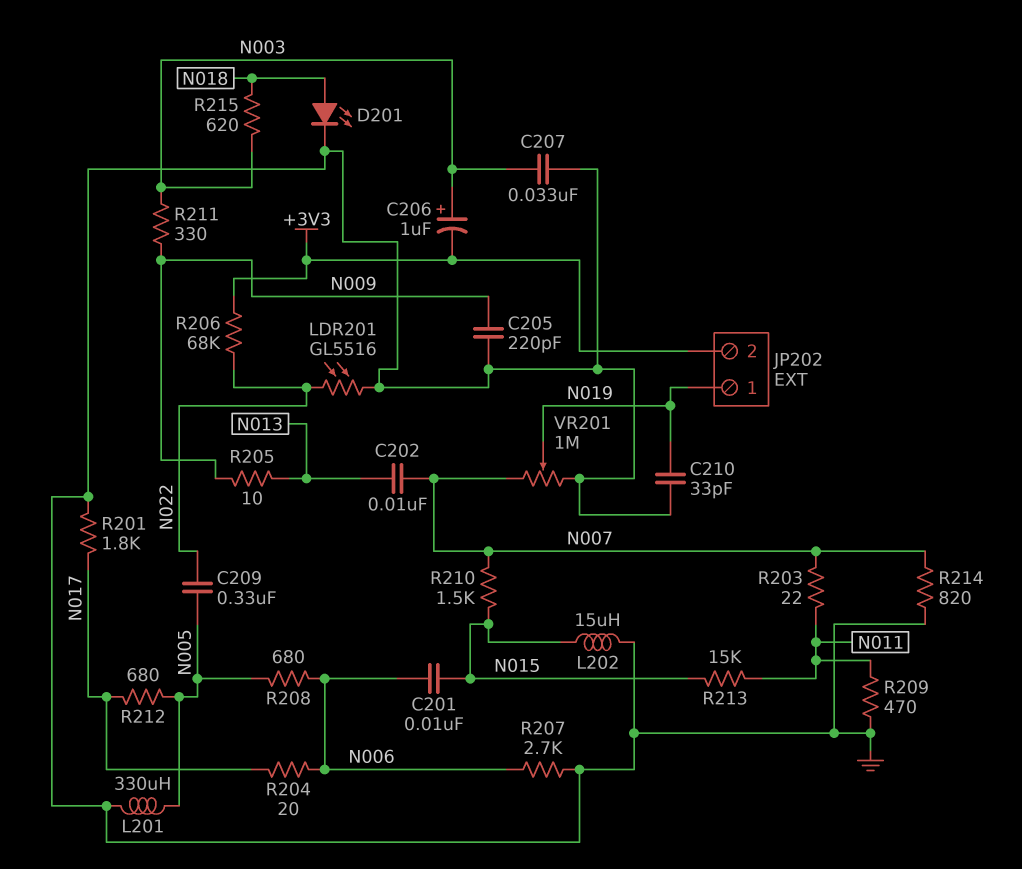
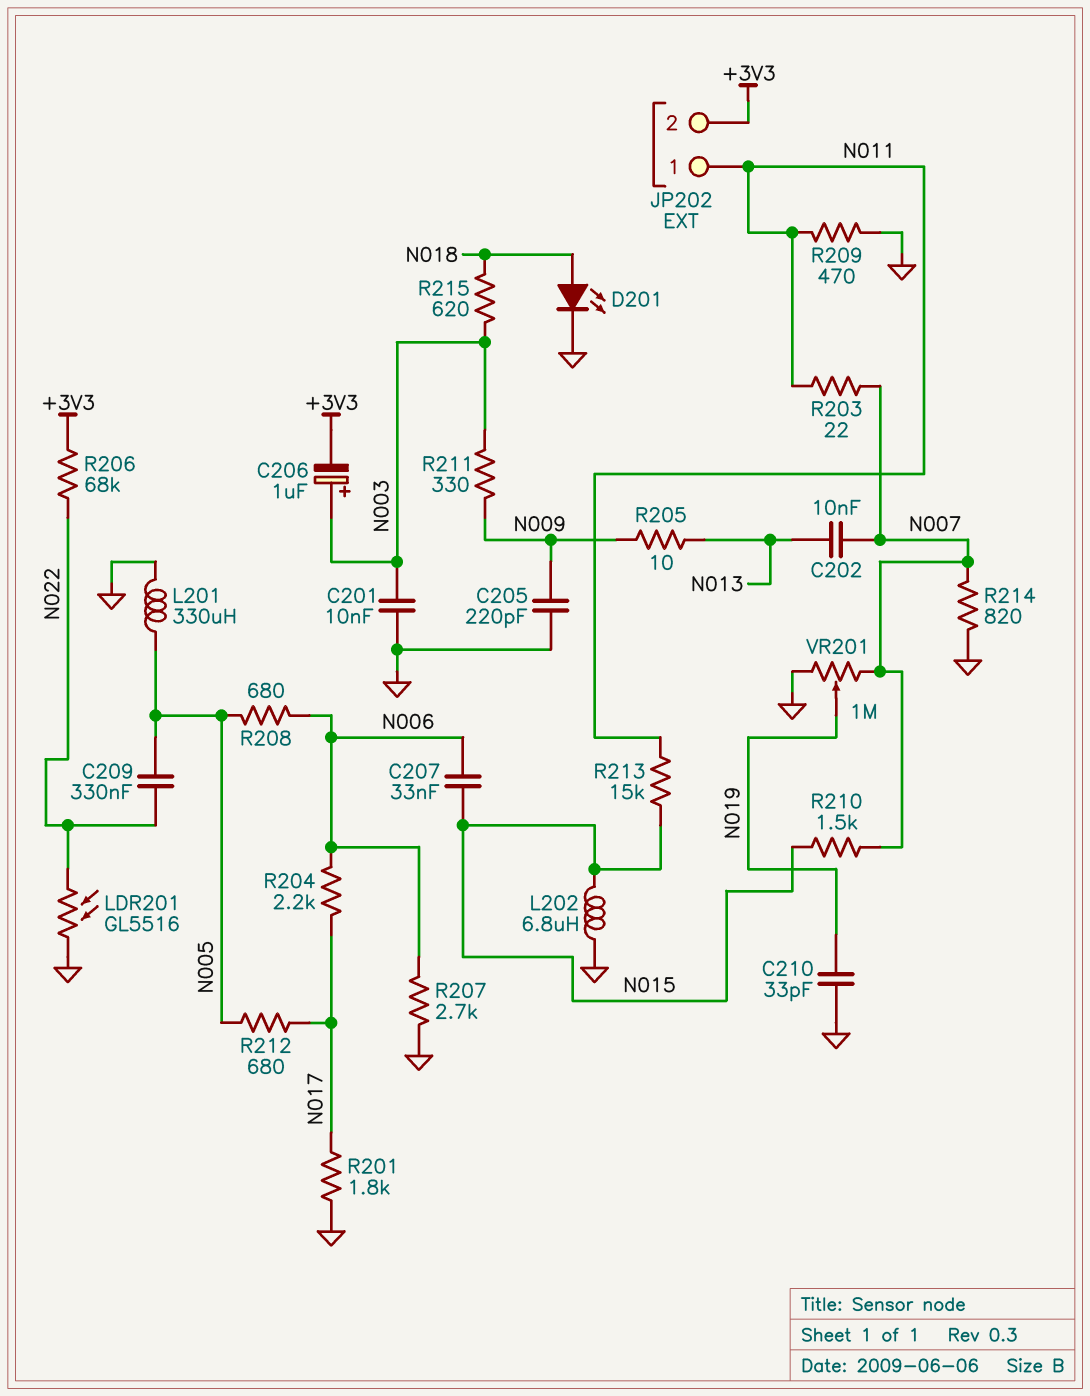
C201: 10nF (N006, N015) -> 10nF (GND, N003)
C207: 33nF (GND, N003) -> 33nF (N006, N015)
JP202 pin 1: N019 -> N011
L202: 15uH (GND, N015) -> 6.8uH (GND, N015)
R204: 20 (N006, N017) -> 2.2k (N006, N017)

